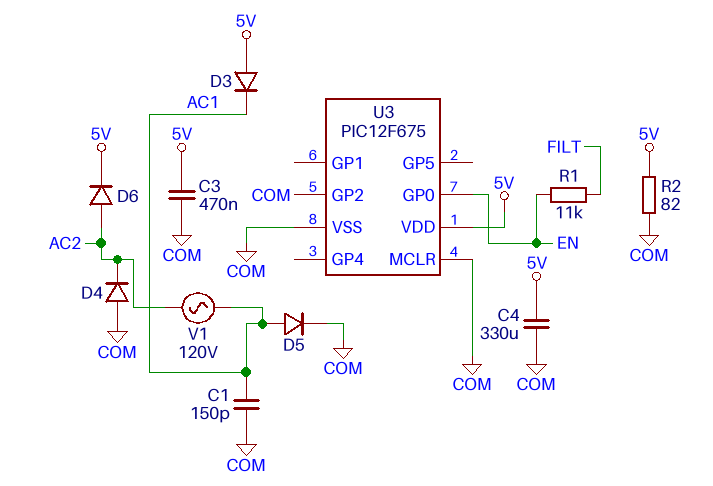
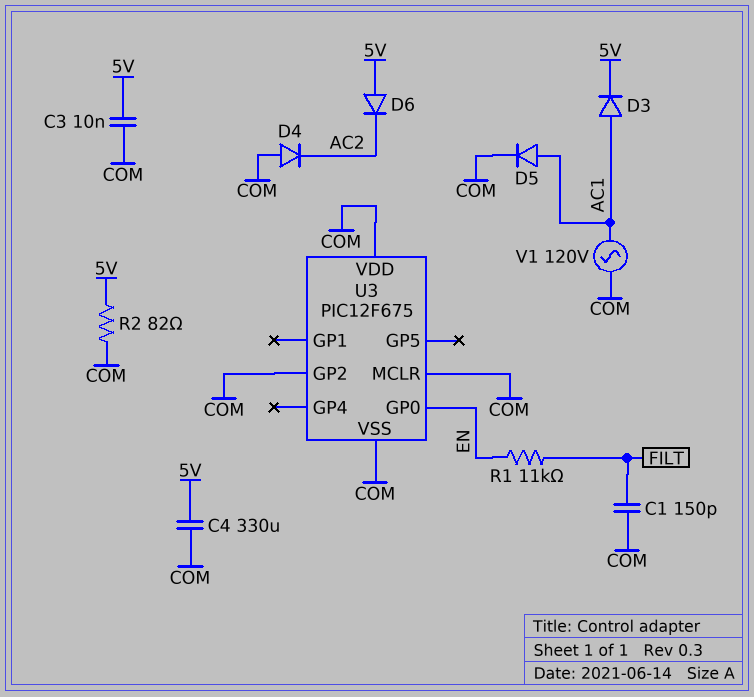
C1: 150pF (AC1, COM) -> 150pF (COM, FILT)
C3: 470nF (5V, COM) -> 10nF (5V, COM)
D3: diode (A 5V, K AC1) -> diode (A AC1, K 5V)
D6: diode (A AC2, K 5V) -> diode (A 5V, K AC2)
U3 pin VDD: 5V -> COM
V1: AC 120V (AC1, AC2) -> AC 120V (AC1, COM)

